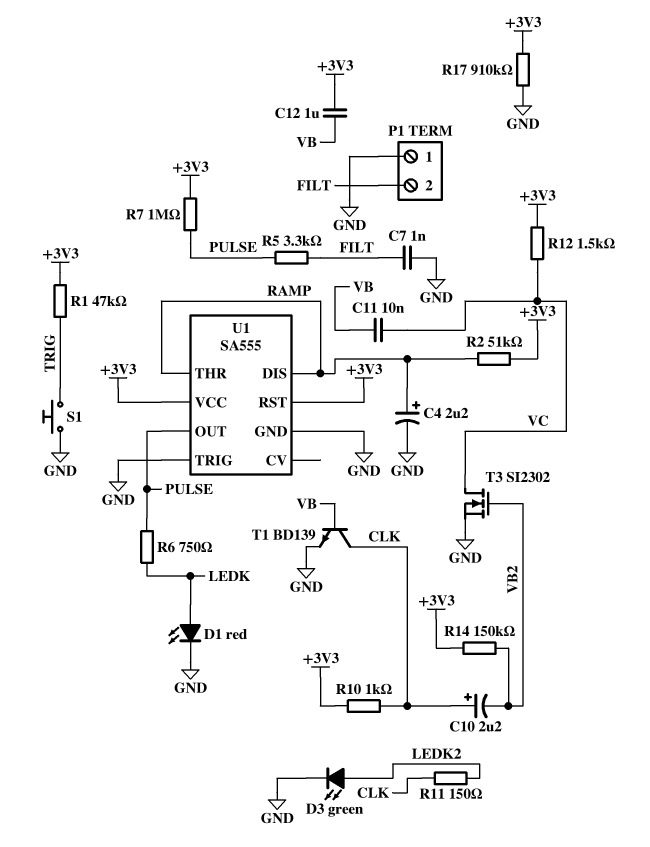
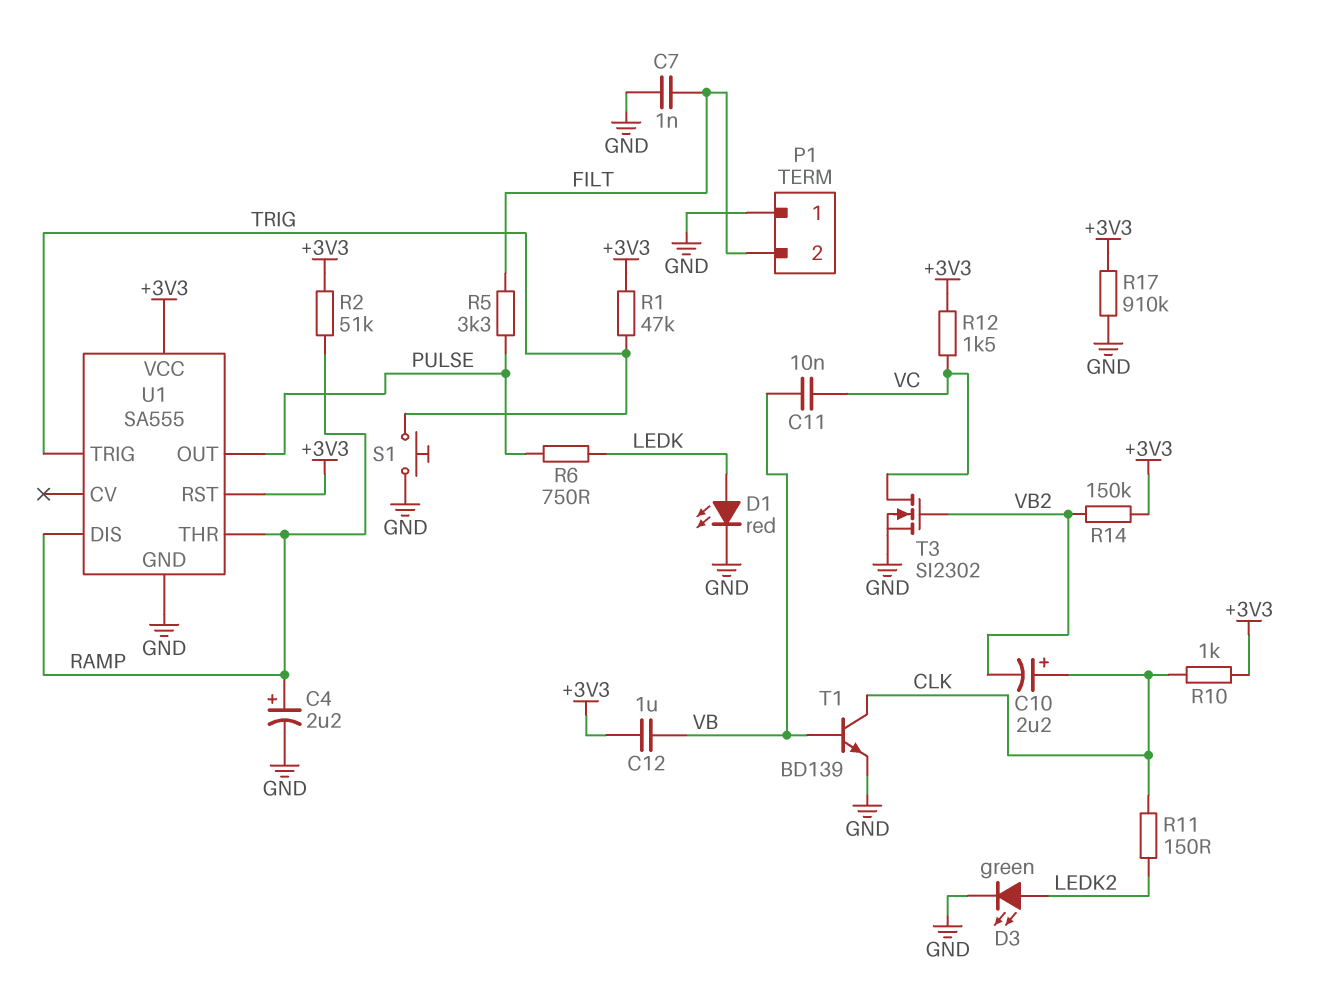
R7: 1M (+3V3, PULSE) -> none
U1 pin TRIG: GND -> TRIG

